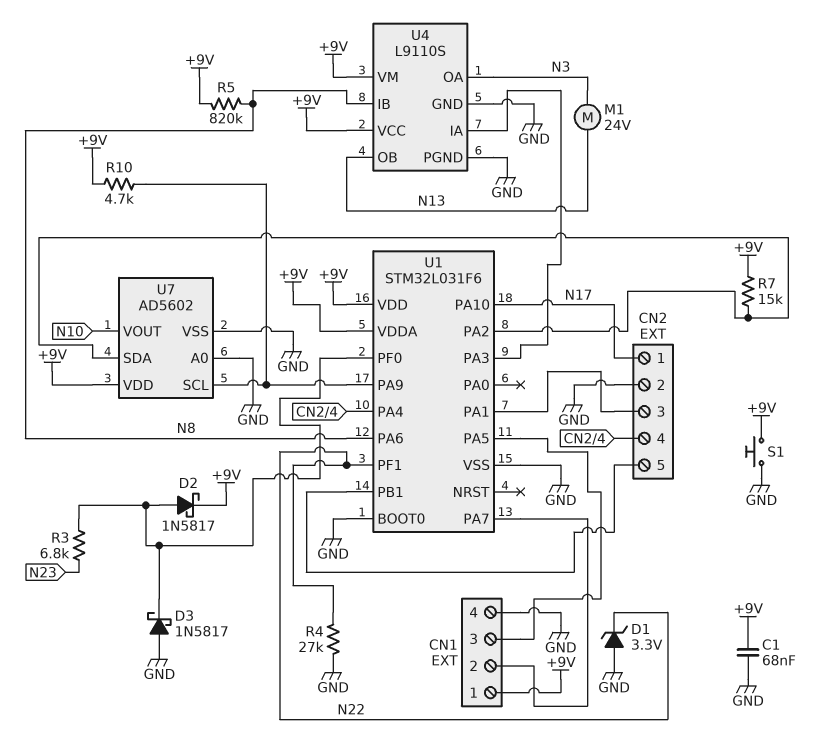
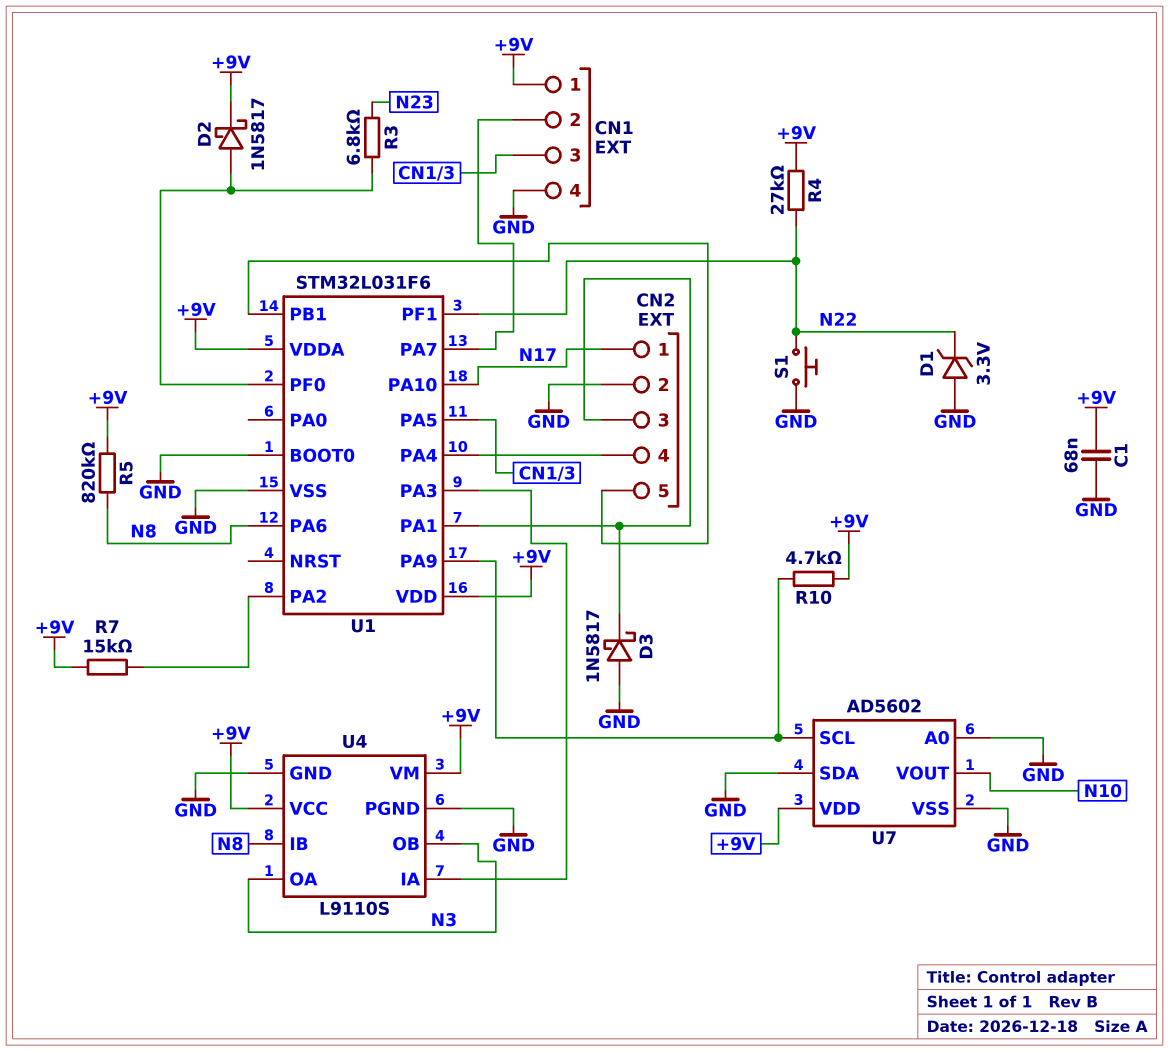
D3: schottky 1N5817 (A GND, K U1/PF0) -> schottky 1N5817 (A GND, K CN2/3)
M1: motor 24V (N3, N13) -> none
R4: 27k (GND, N22) -> 27k (+9V, N22)
S1: button (+9V, GND) -> button (GND, N22)
U4 pin OB: N13 -> N3
U7 pin SDA: U1/PA2 -> GND

